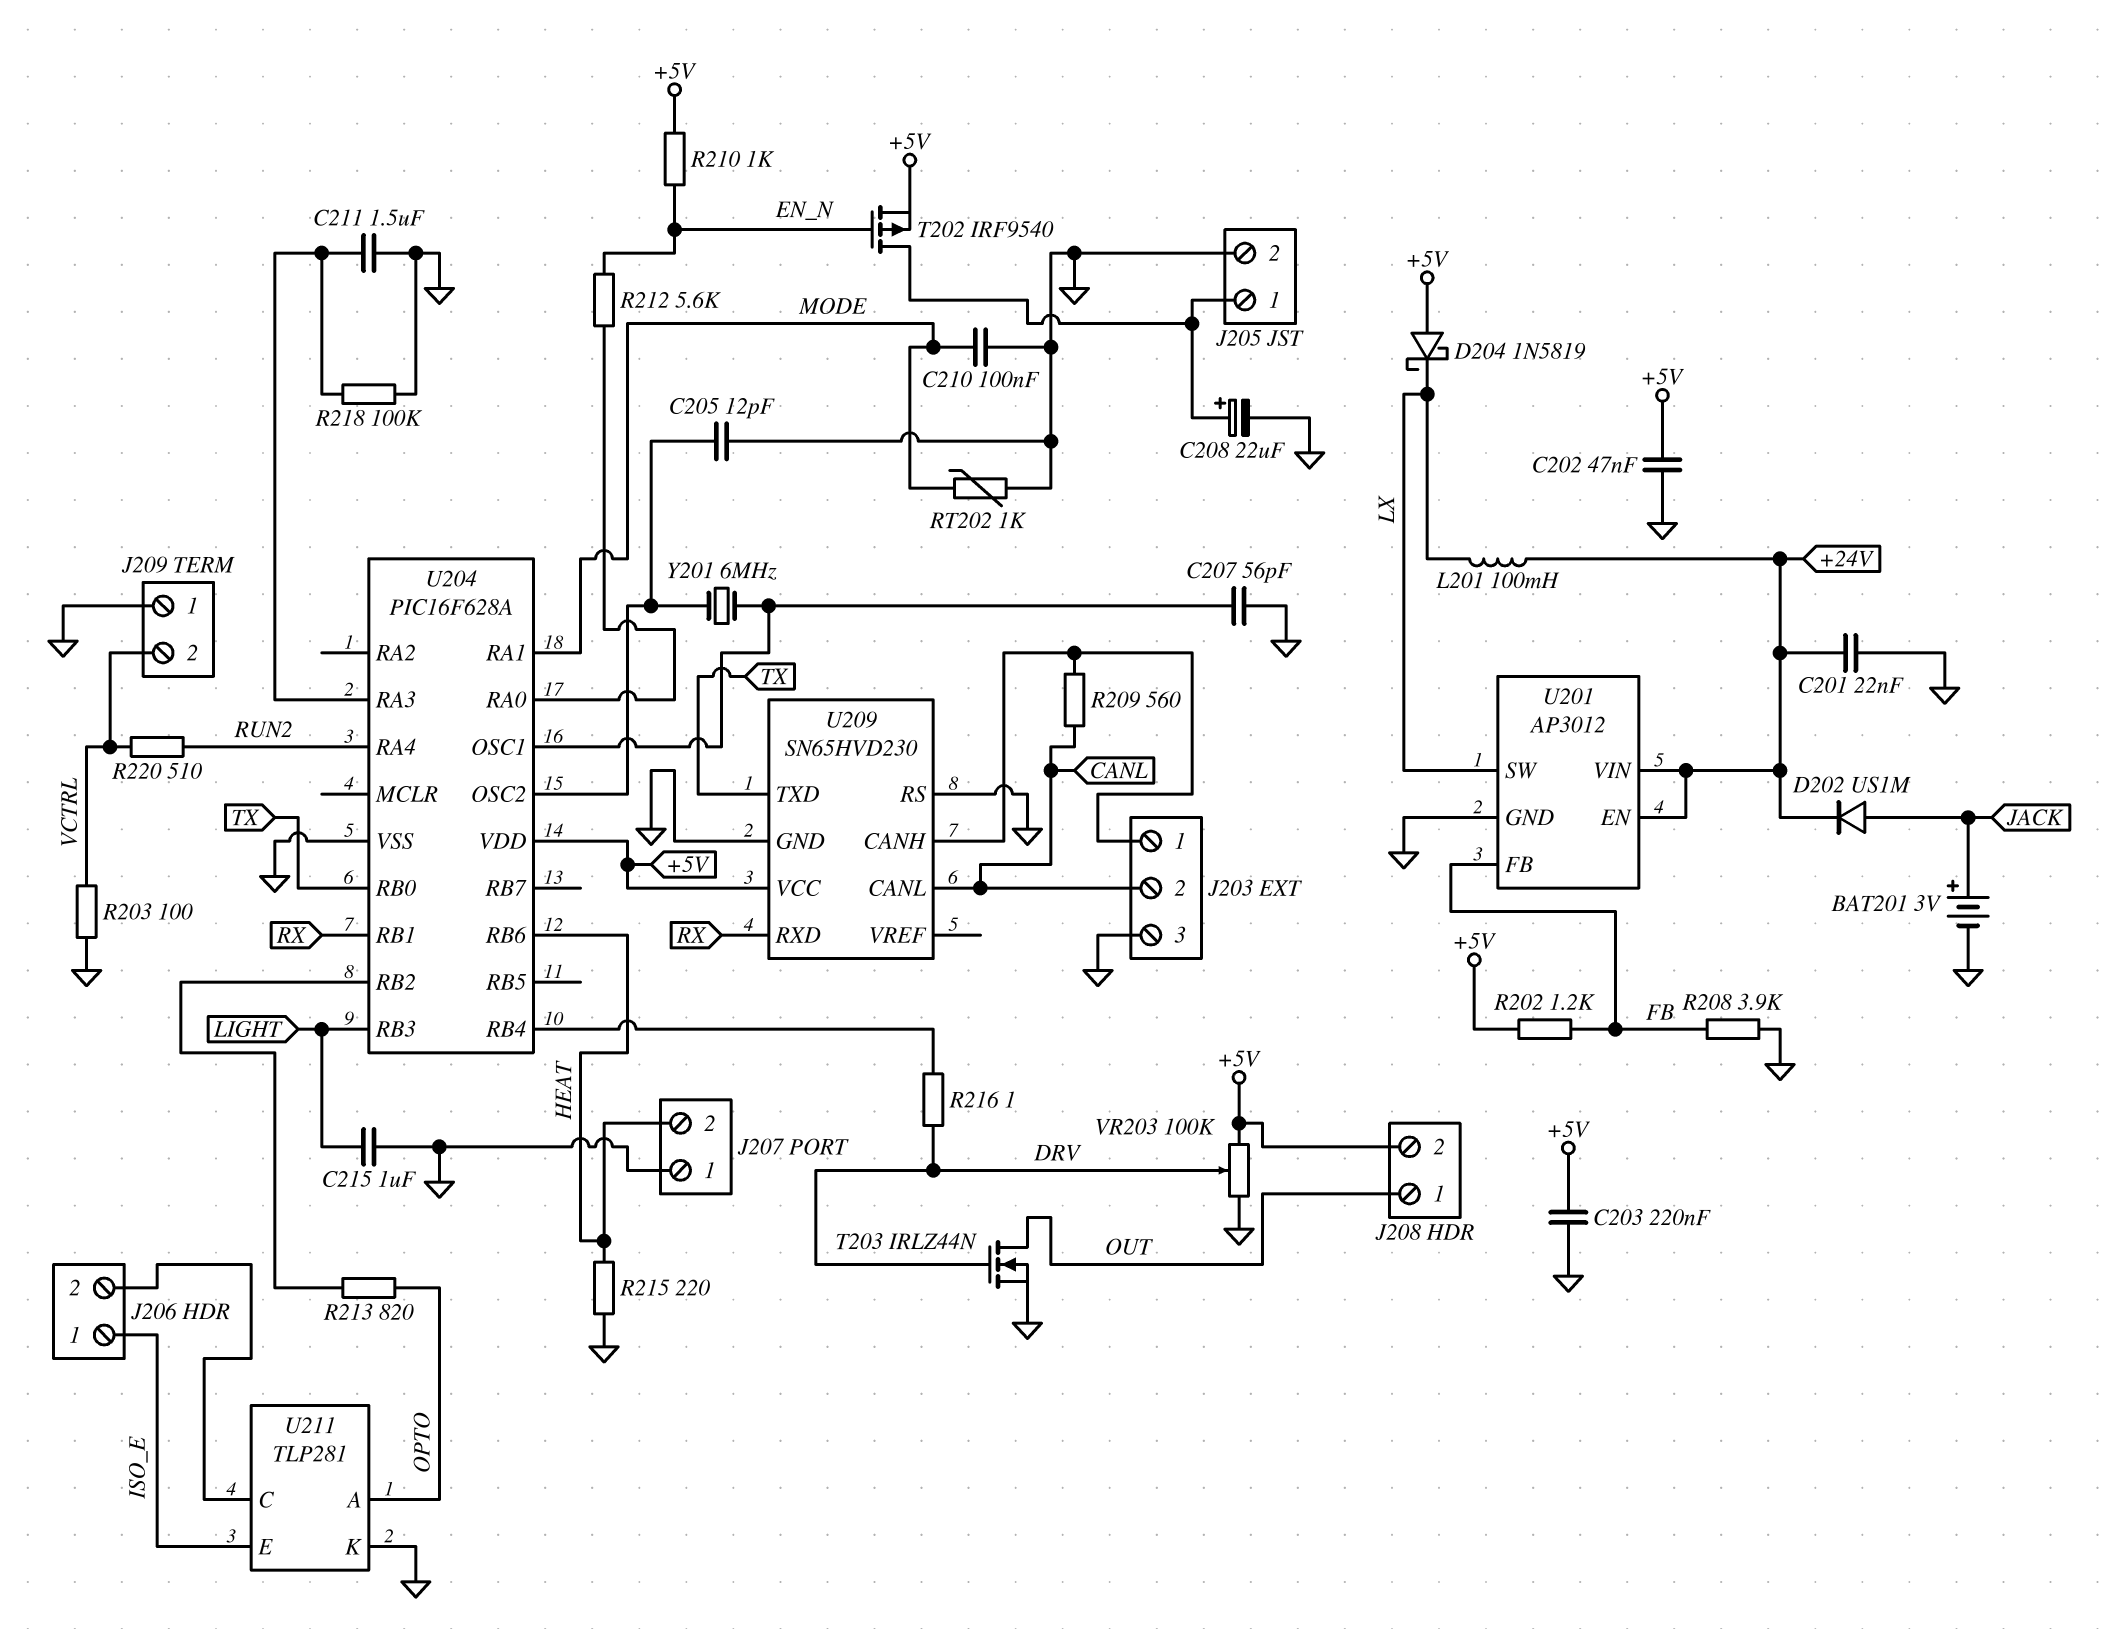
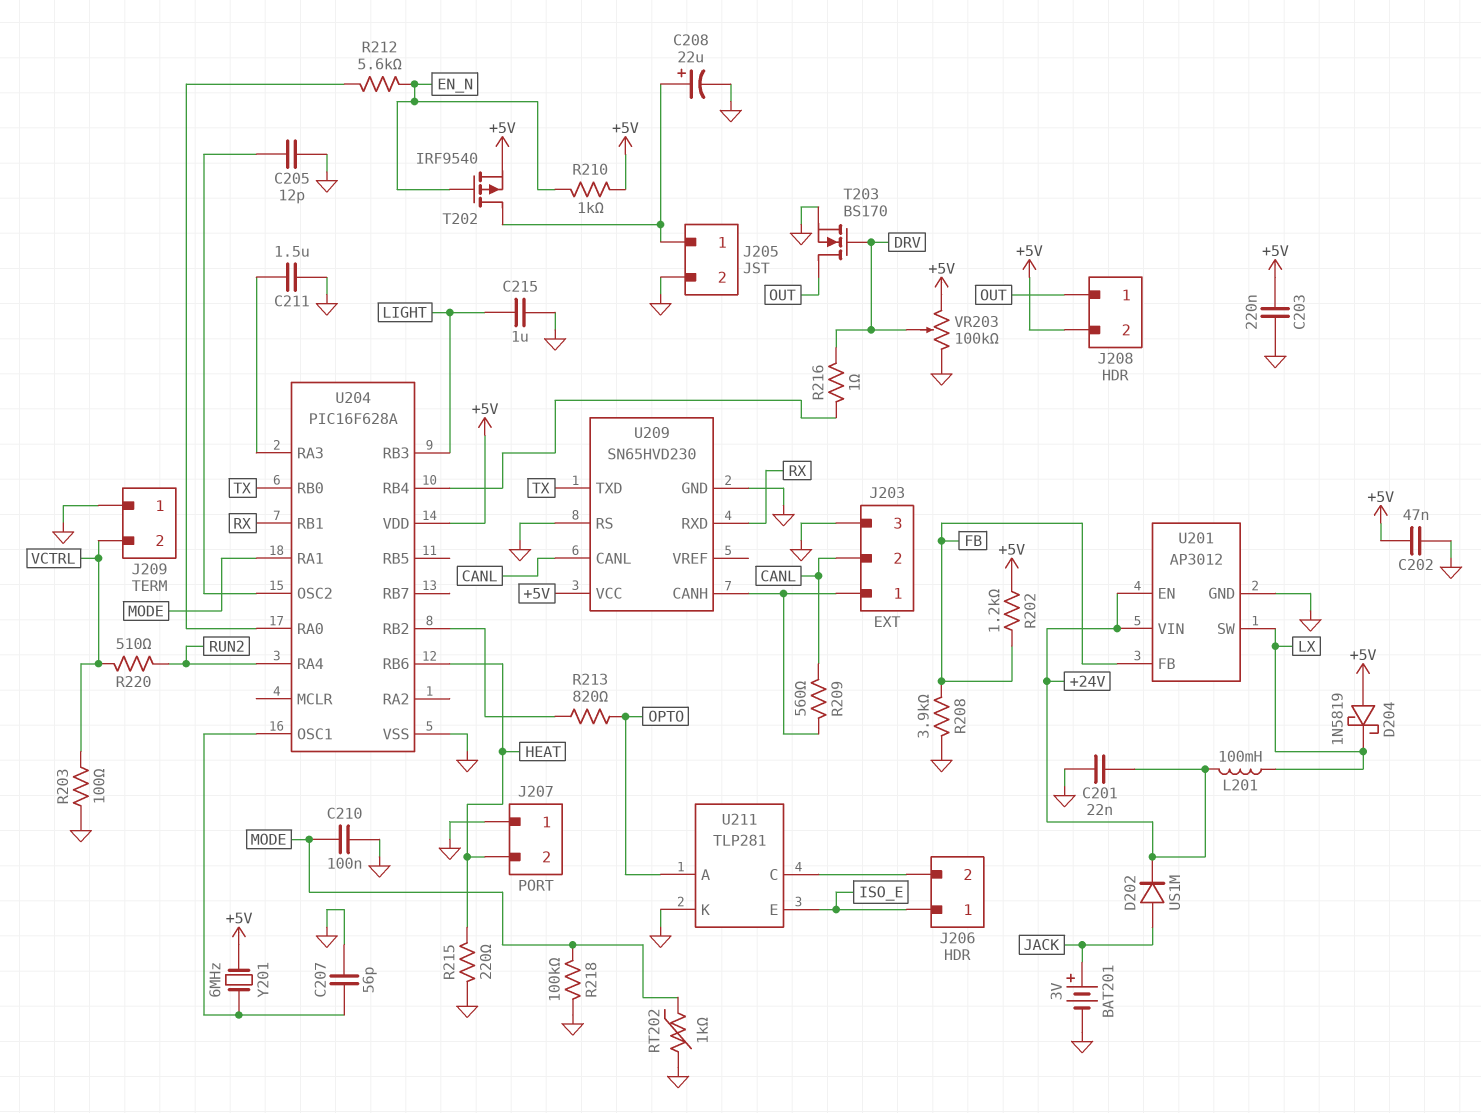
R218: 100k (GND, U204/RA3) -> 100k (GND, MODE)
T203: NMOS IRLZ44N (G DRV, D OUT, S GND) -> NMOS BS170 (G DRV, D OUT, S GND)
Y201: 6MHz (U204/OSC1, U204/OSC2) -> 6MHz (+5V, U204/OSC1)

